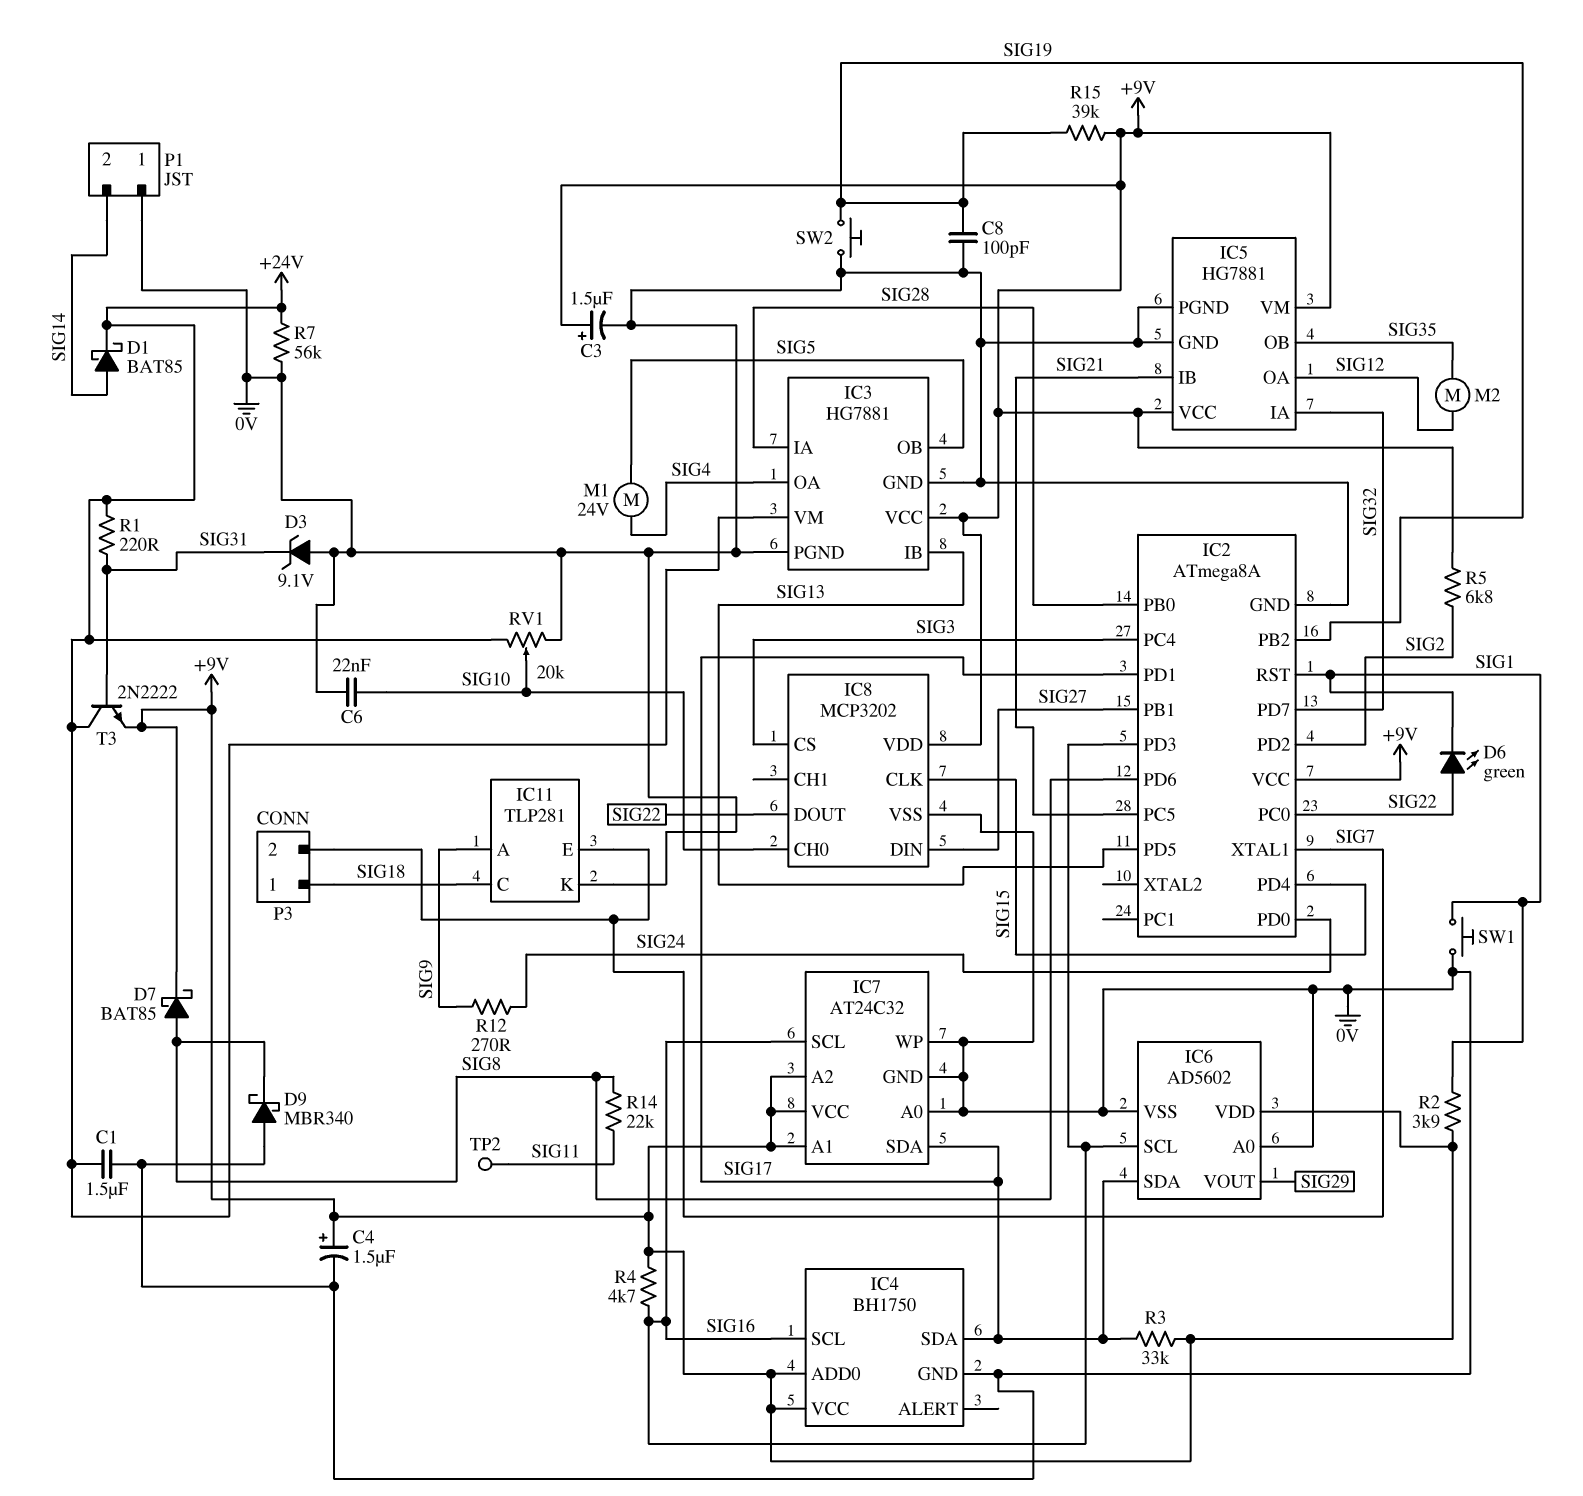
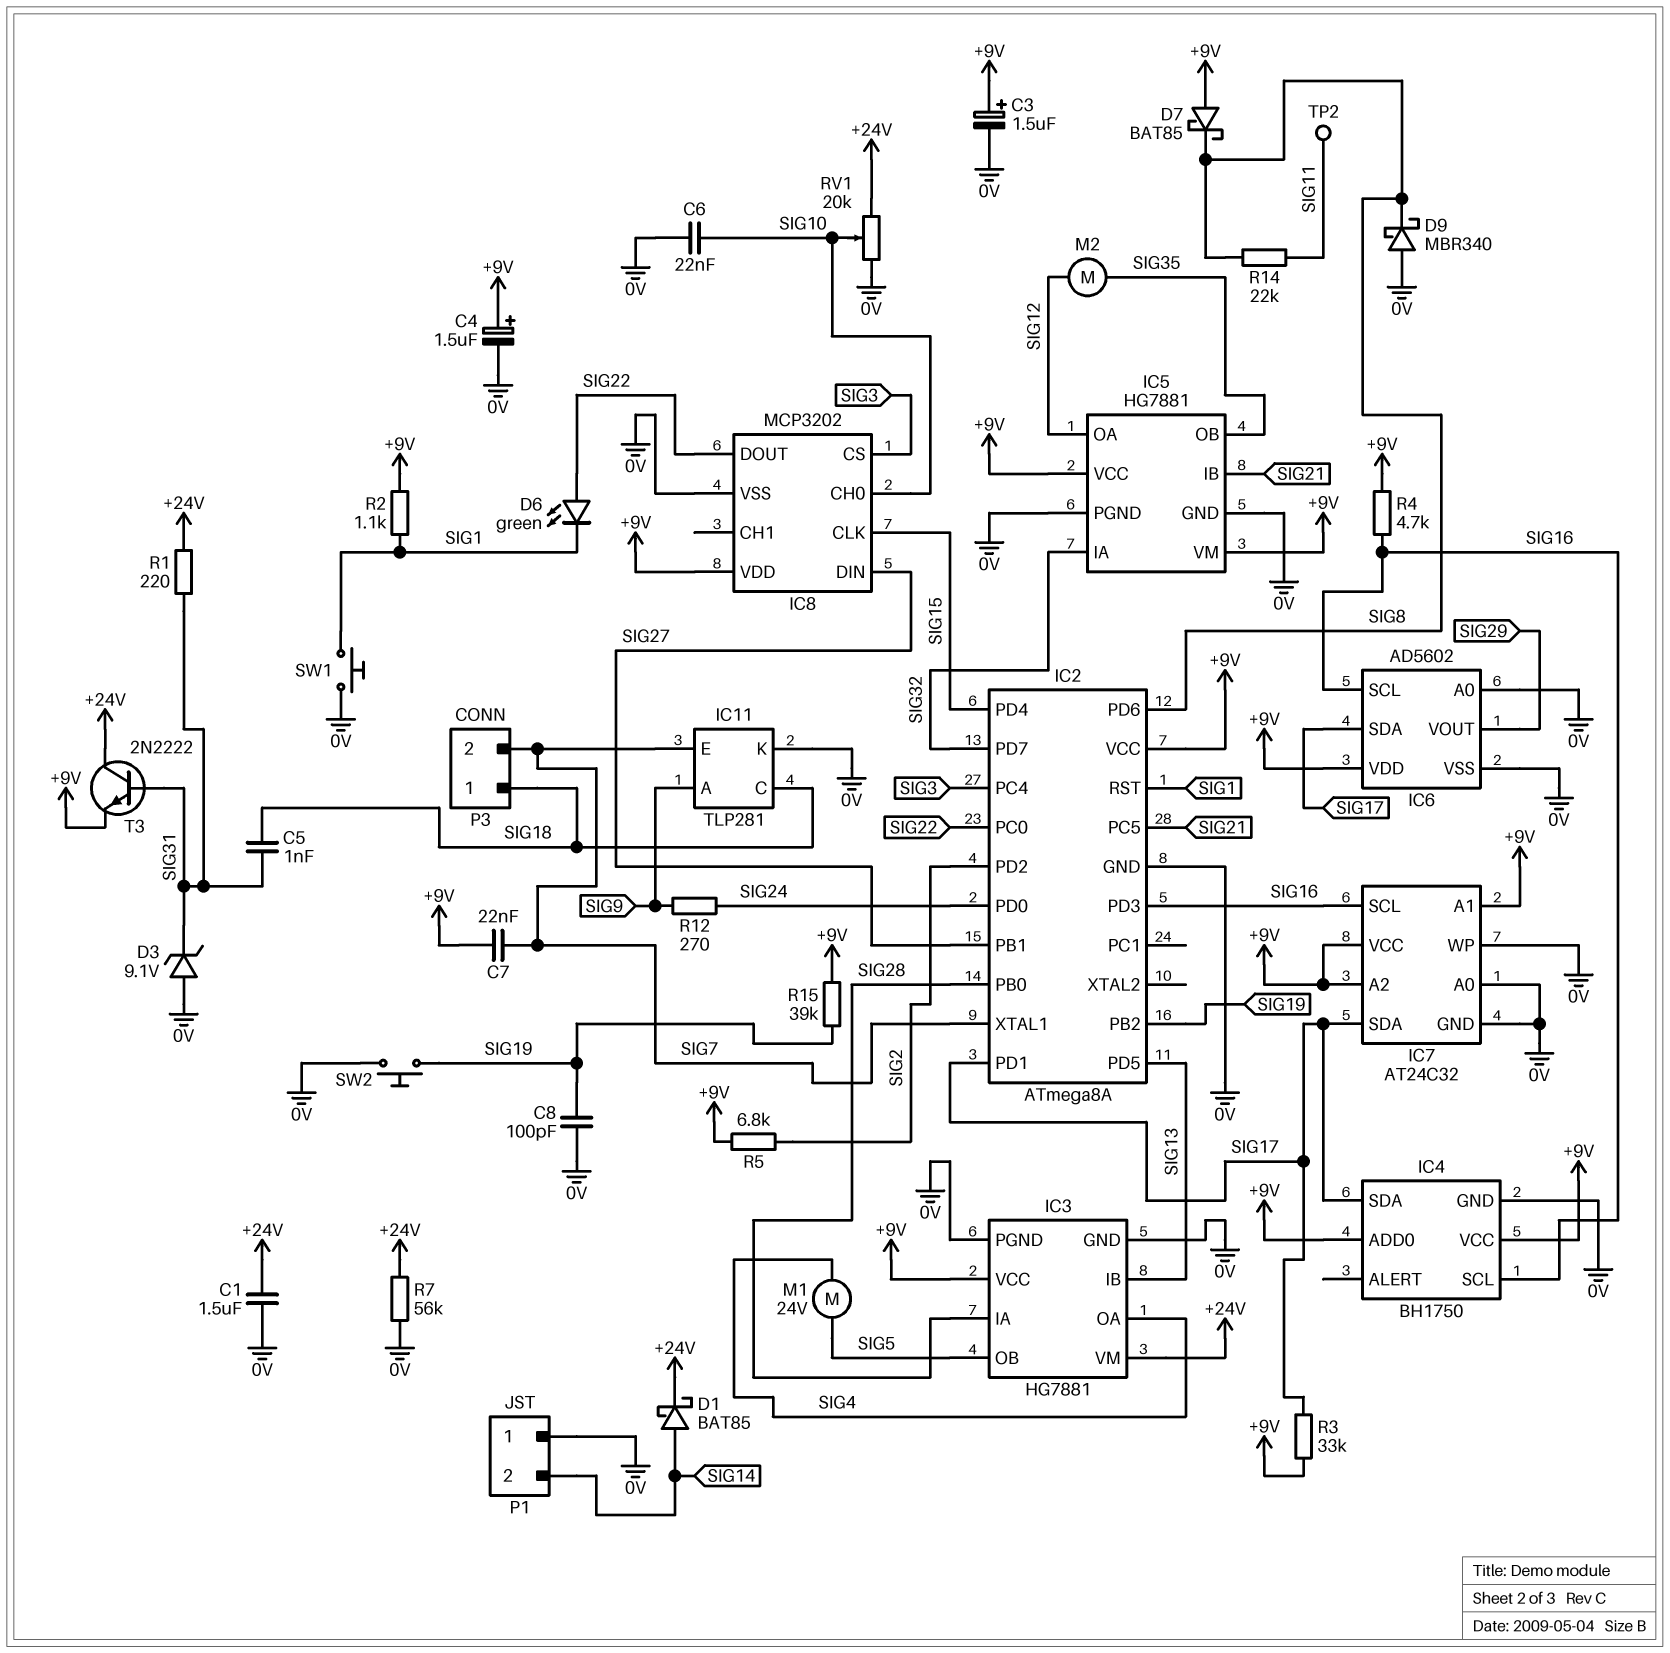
C5: none -> 1nF (SIG18, SIG31)
C7: none -> 22nF (+9V, SIG7)
D7: schottky BAT85 (A SIG8, K +9V) -> schottky BAT85 (A +9V, K SIG8)
R2: 3.9k (+9V, SIG1) -> 1.1k (+9V, SIG1)

